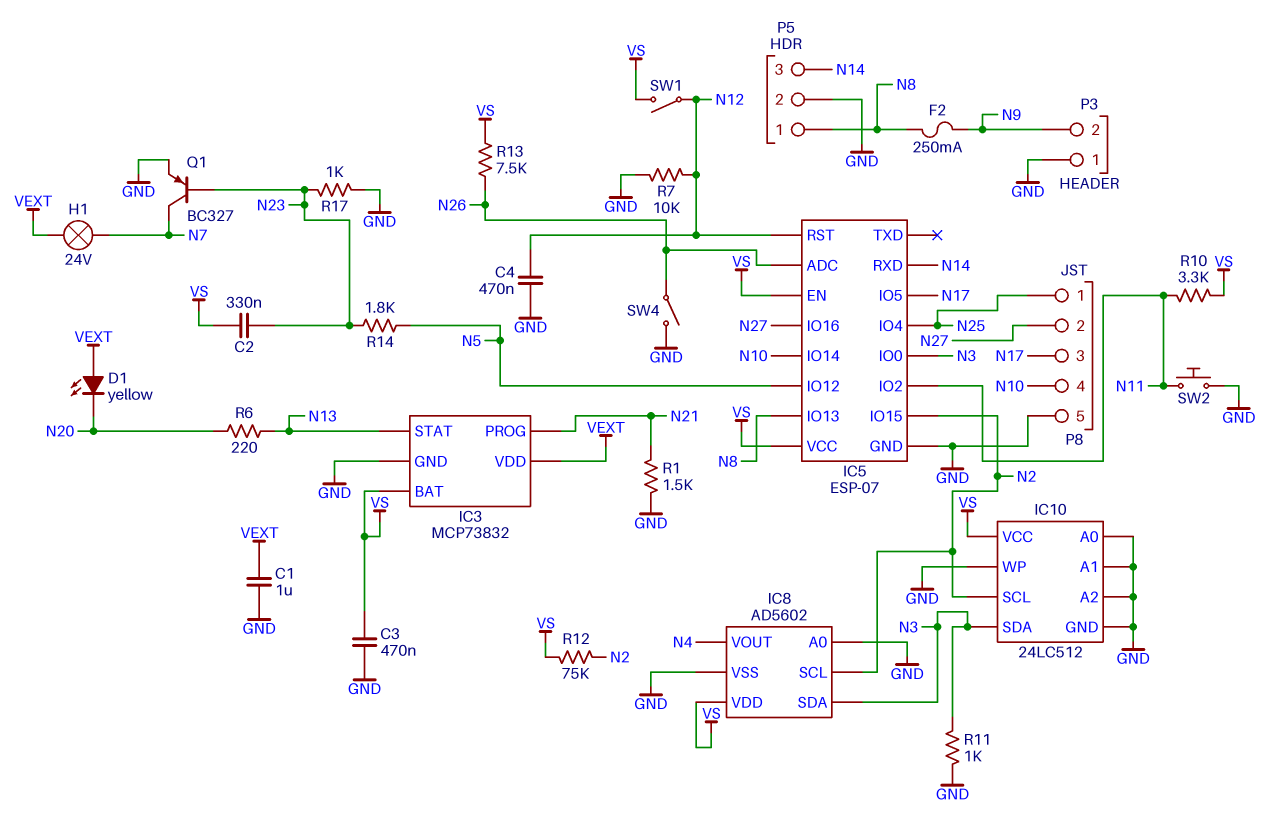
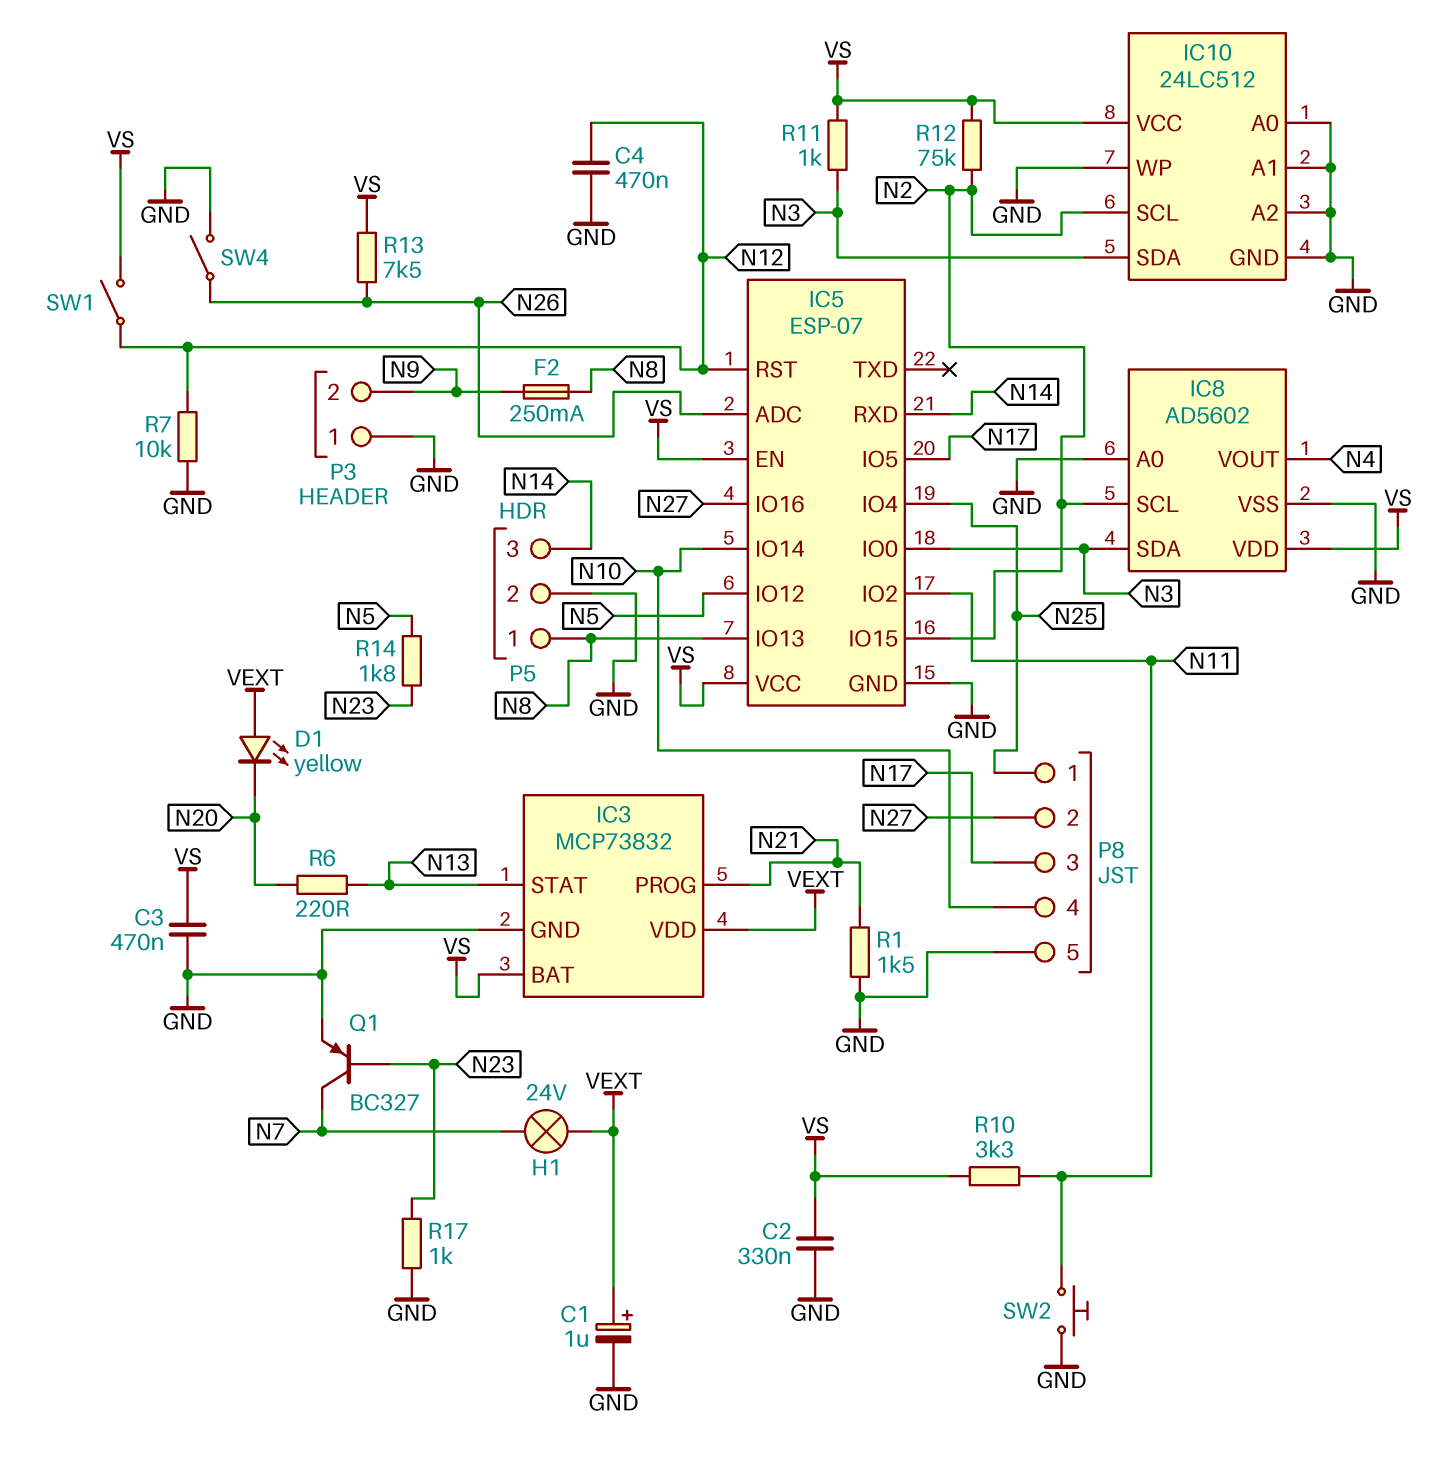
C1: 1uF (GND, VEXT) -> 1uF (plus VEXT, minus GND)
C2: 330nF (N23, VS) -> 330nF (GND, VS)
R11: 1k (GND, N3) -> 1k (N3, VS)

